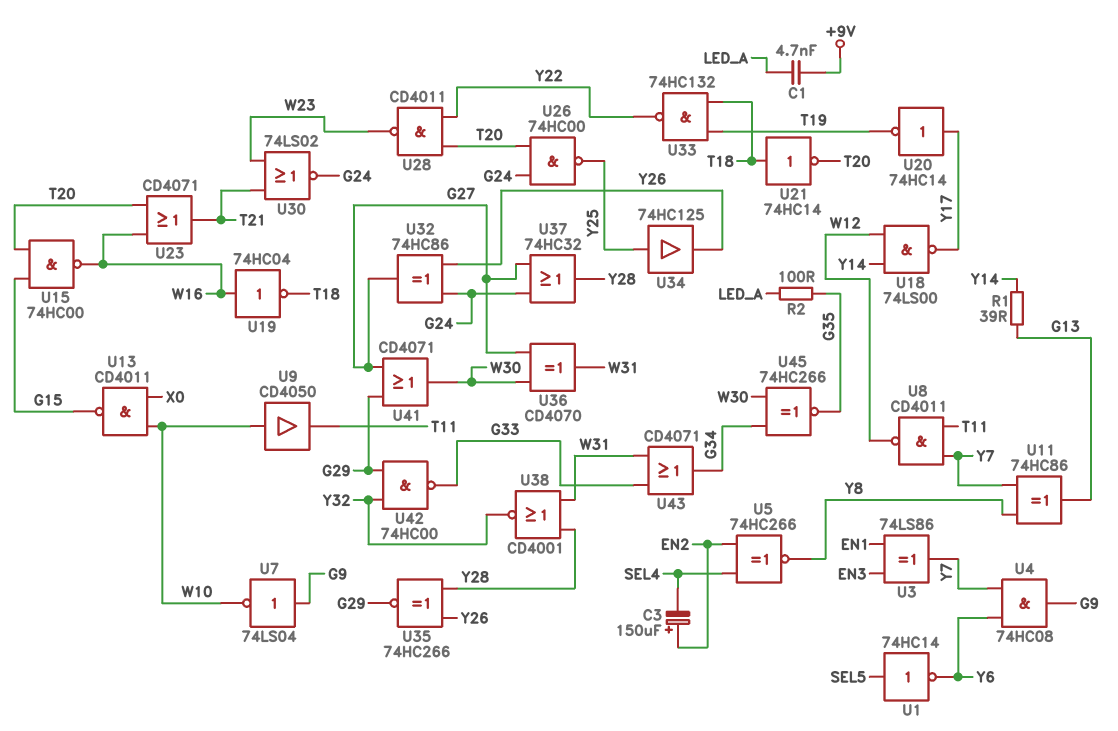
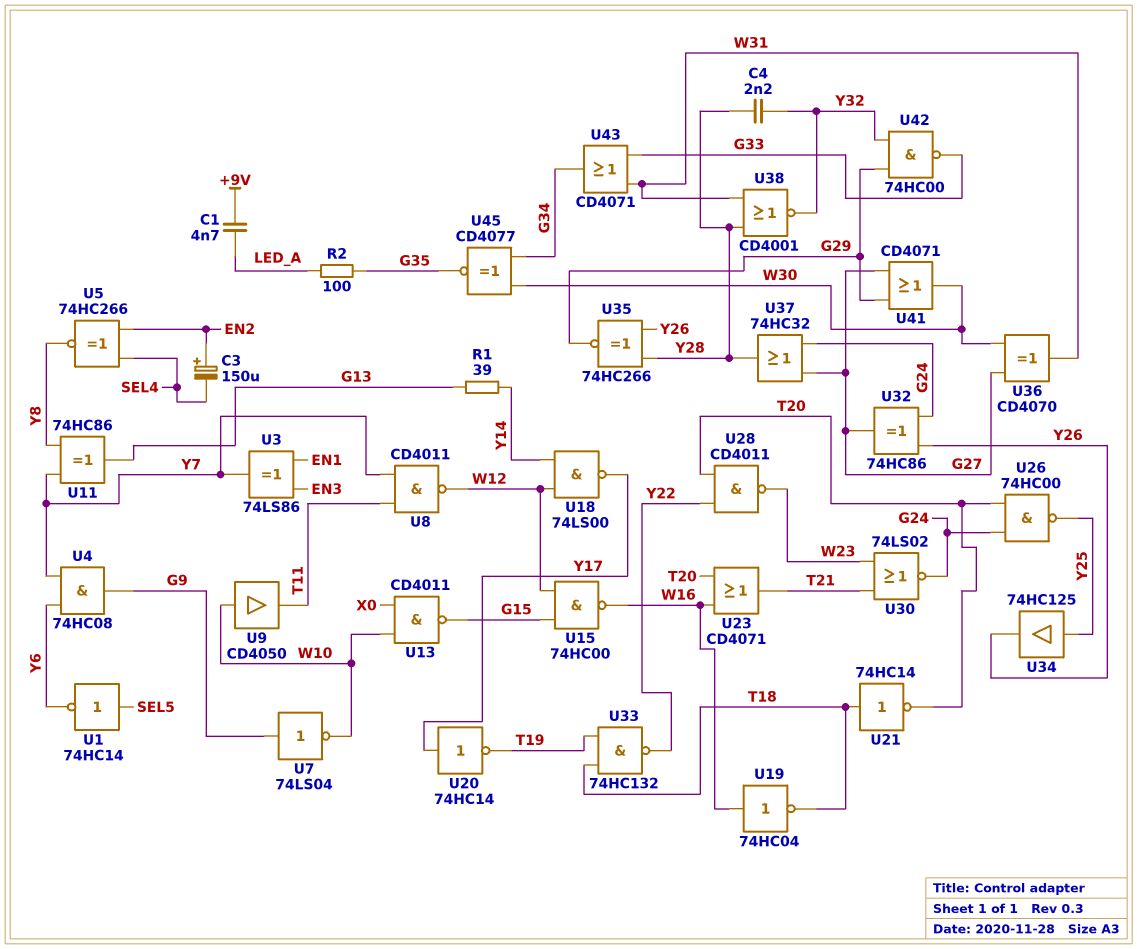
C4: none -> 2.2nF (Y28, Y32)
U15: NAND 74HC00 (in G15, in T20, out W16) -> NAND 74HC00 (in G15, in W12, out W16)
U45: XNOR 74HC266 (in G34, in W30, out G35) -> XNOR CD4077 (in G34, in W30, out G35)

